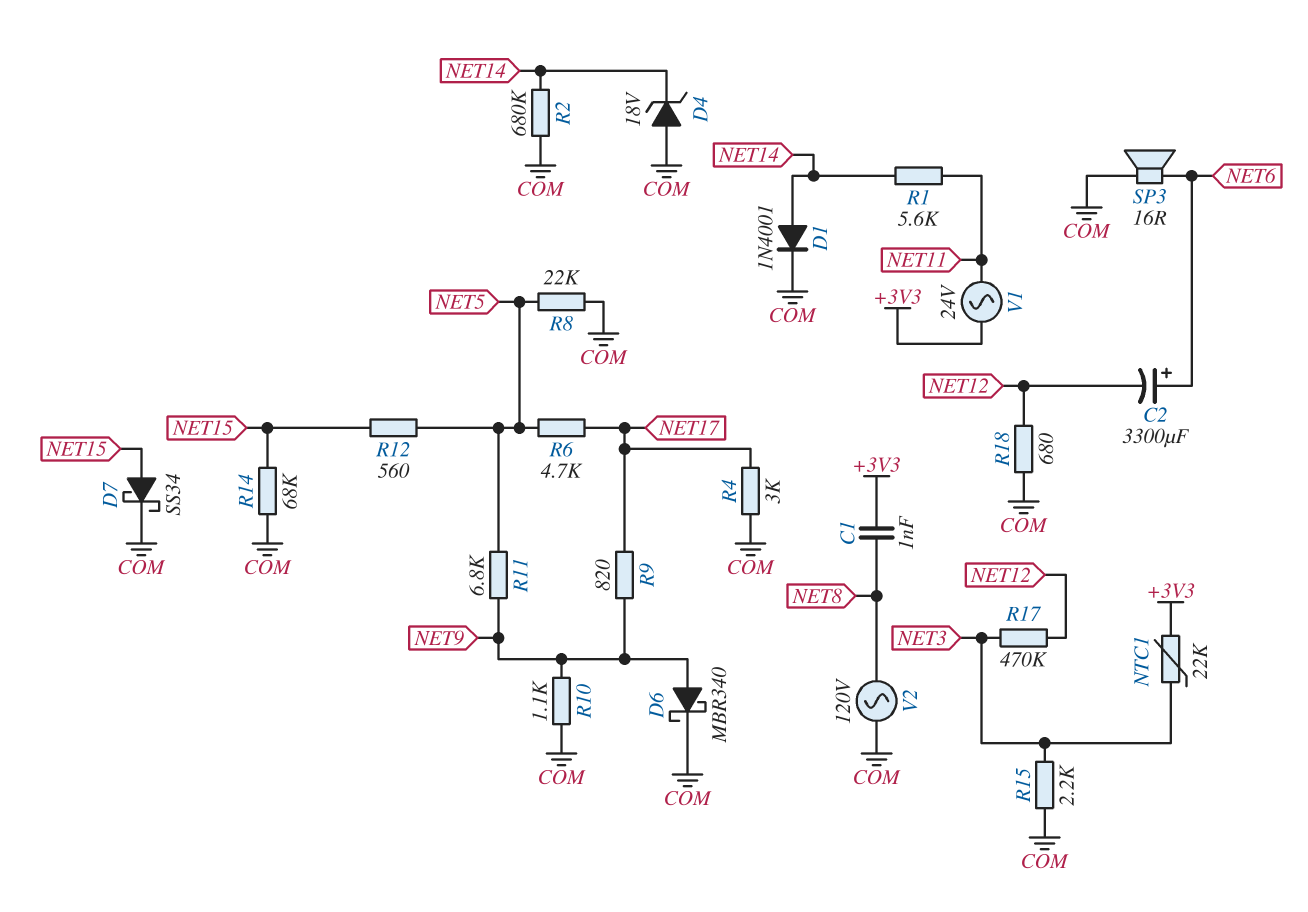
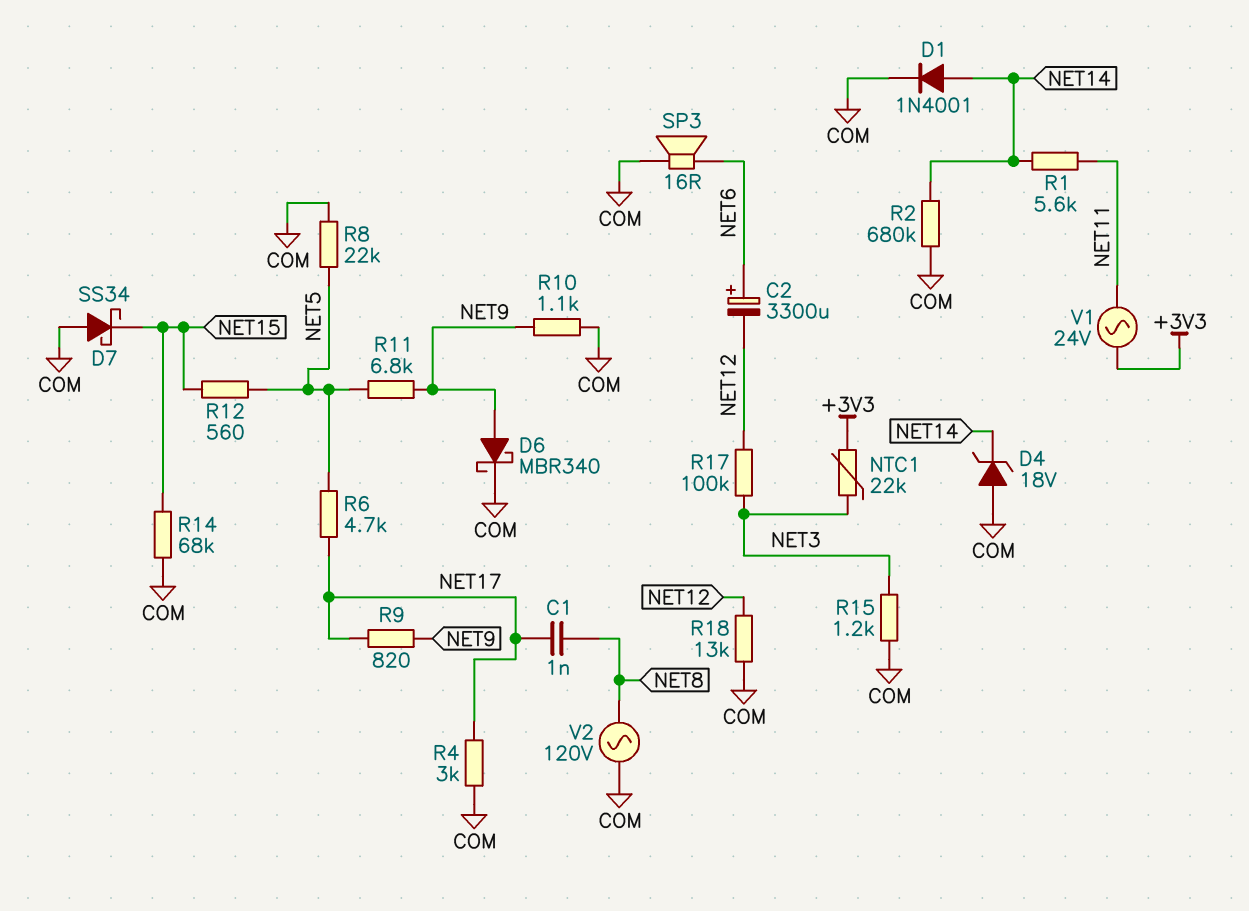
C1: 1nF (+3V3, NET8) -> 1nF (NET8, NET17)
D7: schottky SS34 (A NET15, K COM) -> schottky SS34 (A COM, K NET15)
R15: 2.2k (COM, NET3) -> 1.2k (COM, NET3)
R17: 470k (NET3, NET12) -> 100k (NET3, NET12)
R18: 680 (COM, NET12) -> 13k (COM, NET12)

